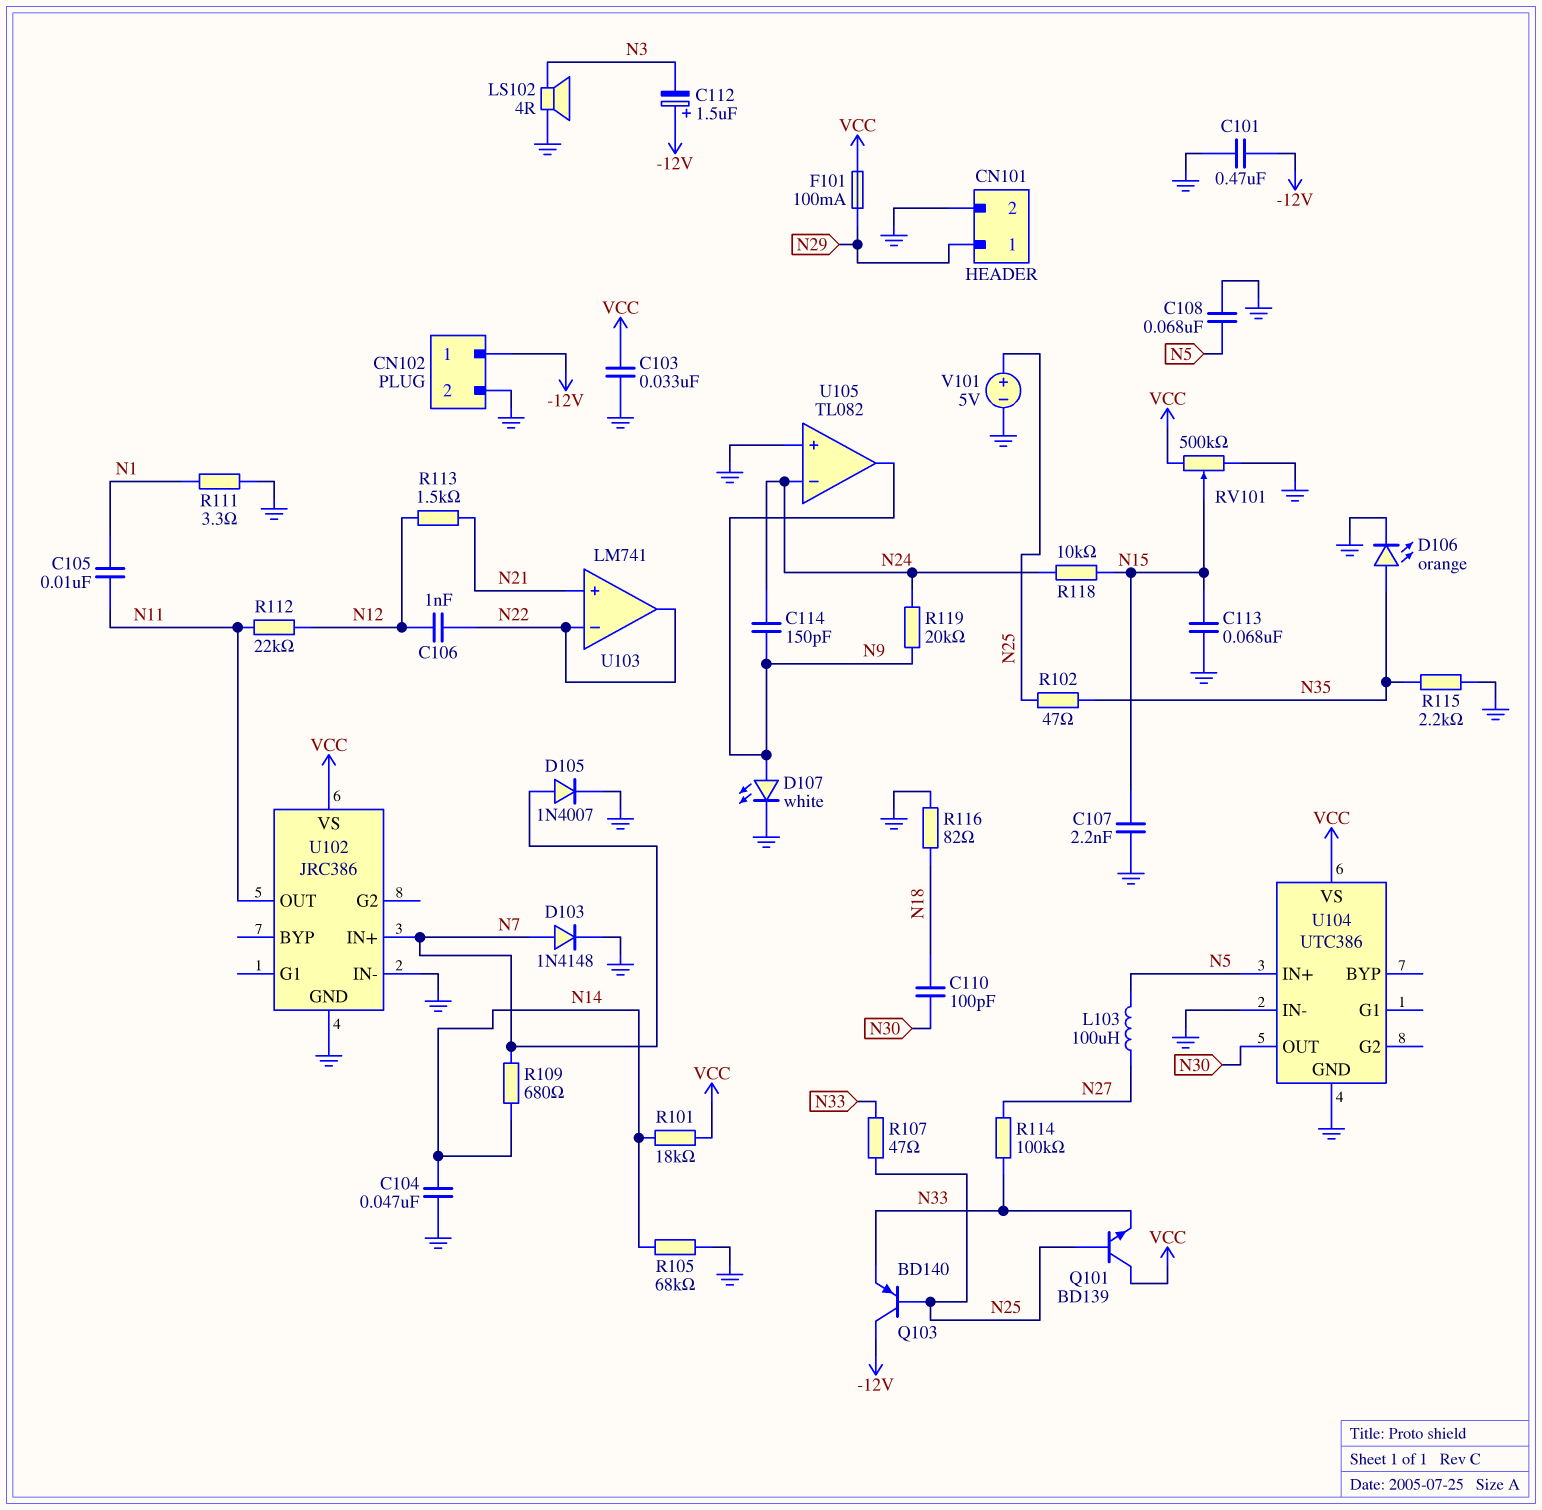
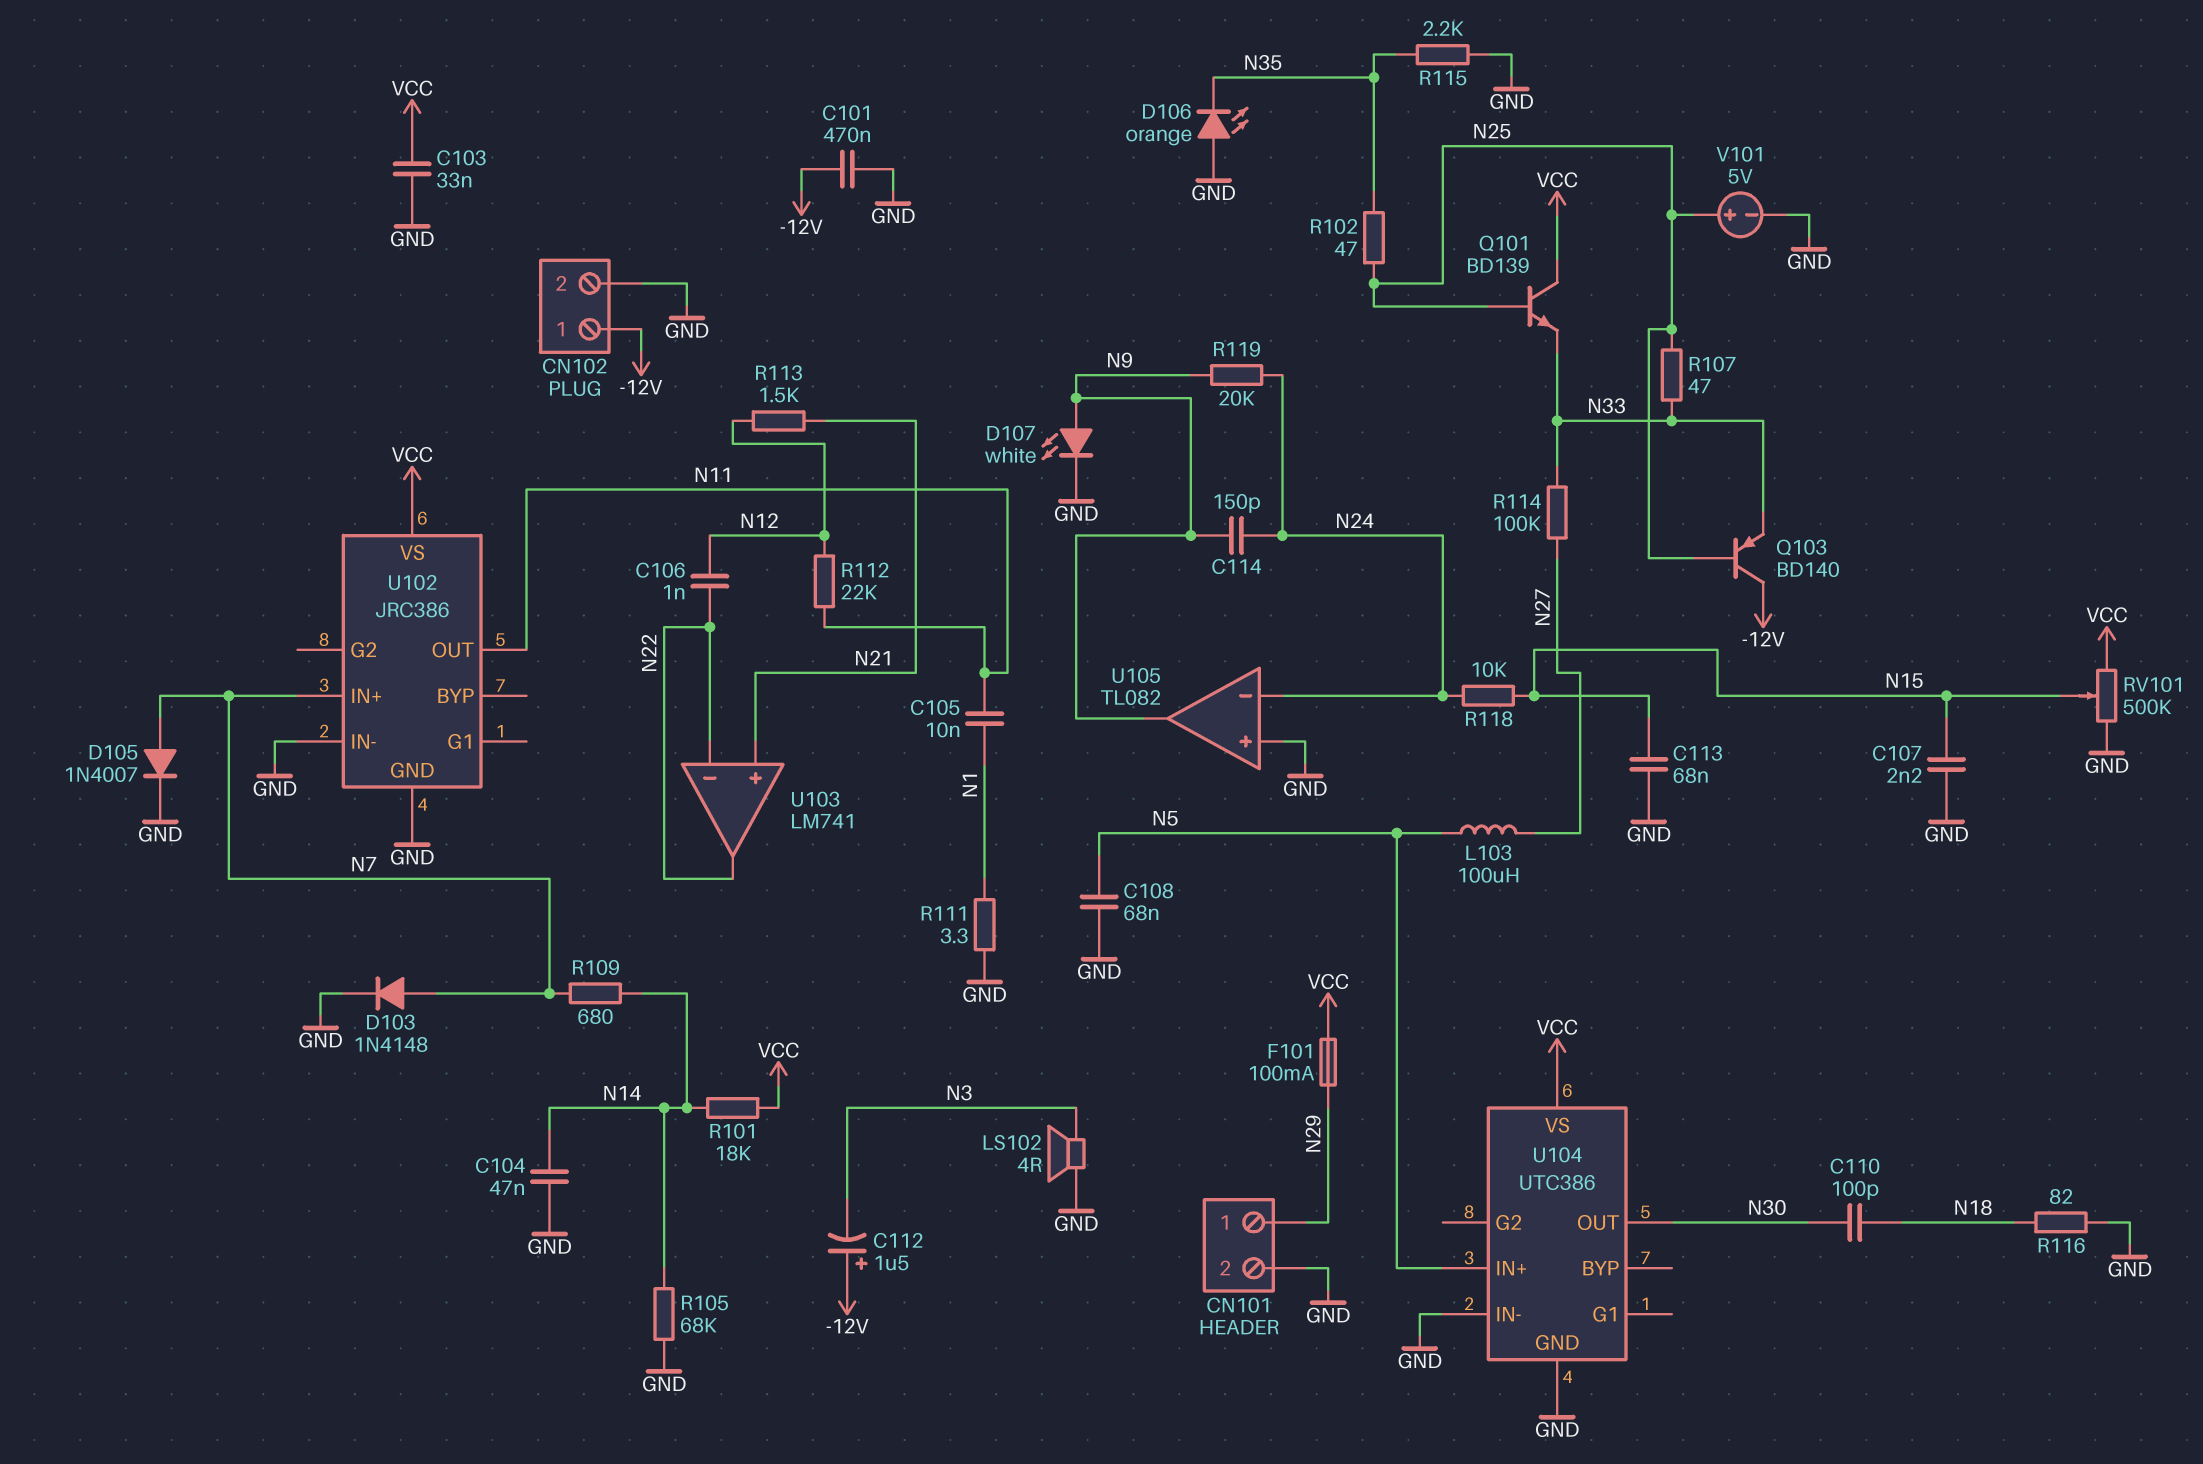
D106: LED orange (A N35, K GND) -> LED orange (A GND, K N35)

